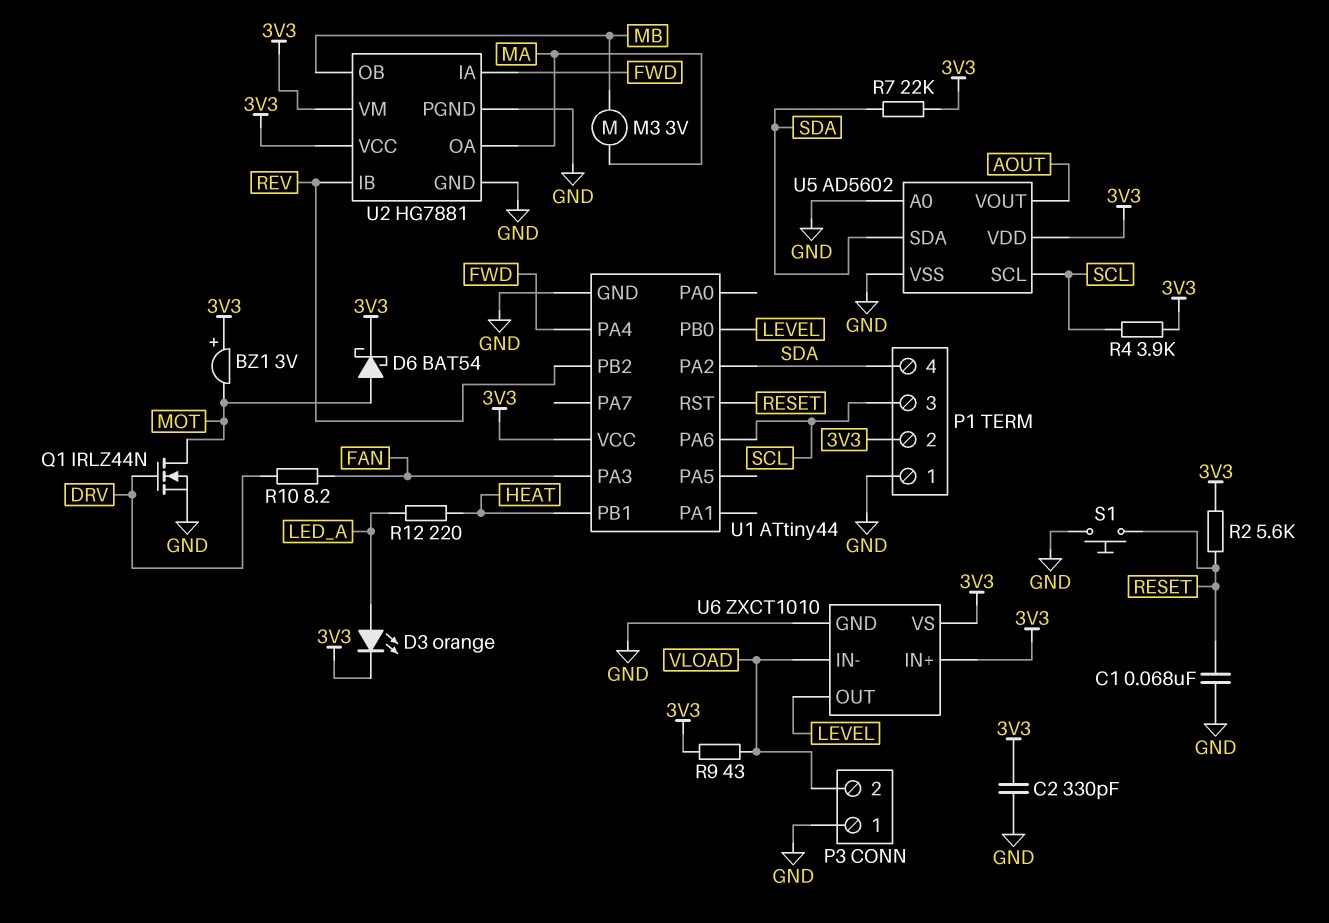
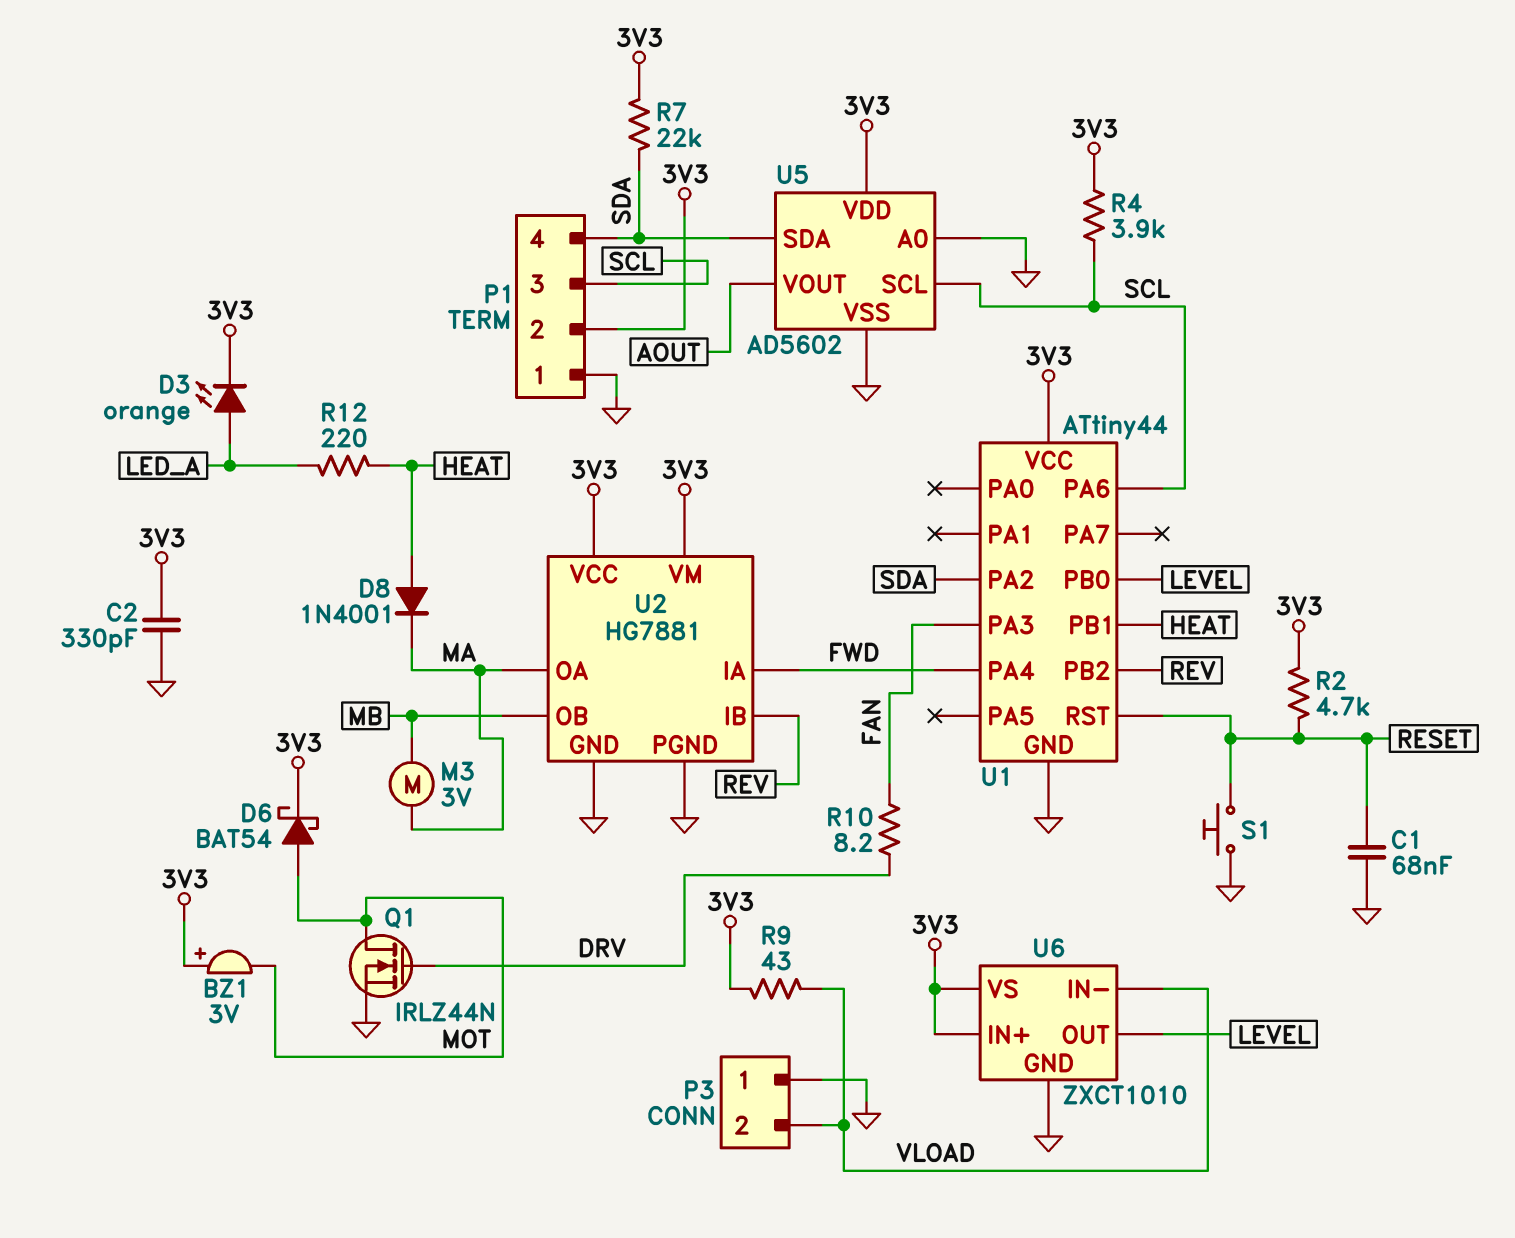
D8: none -> diode 1N4001 (A HEAT, K MA)
R2: 5.6k (3V3, RESET) -> 4.7k (3V3, RESET)

